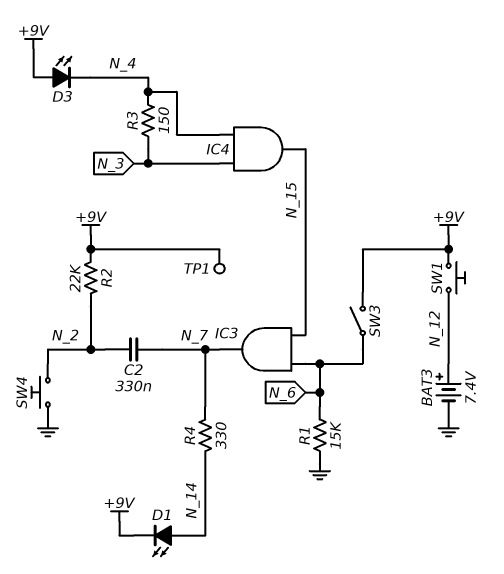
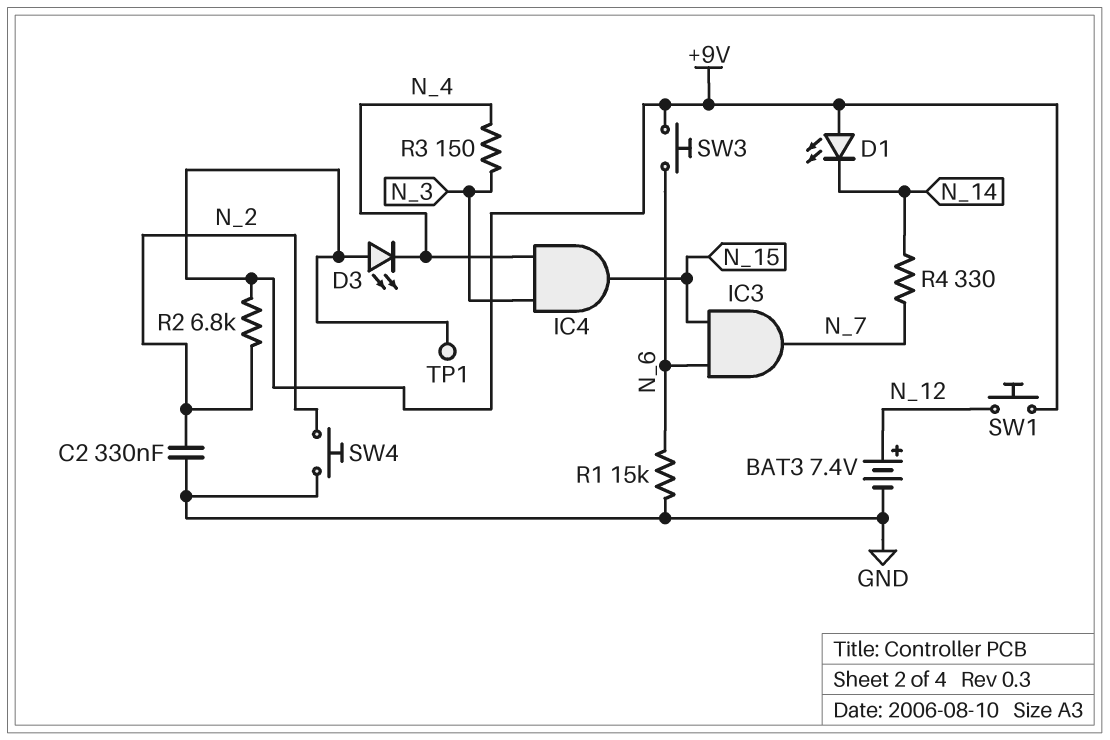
C2: 330nF (N_2, N_7) -> 330nF (GND, N_2)
D1: LED (A N_14, K +9V) -> LED (A +9V, K N_14)
R2: 22k (+9V, N_2) -> 6.8k (+9V, N_2)
SW3: switch (+9V, N_6) -> button (+9V, N_6)

